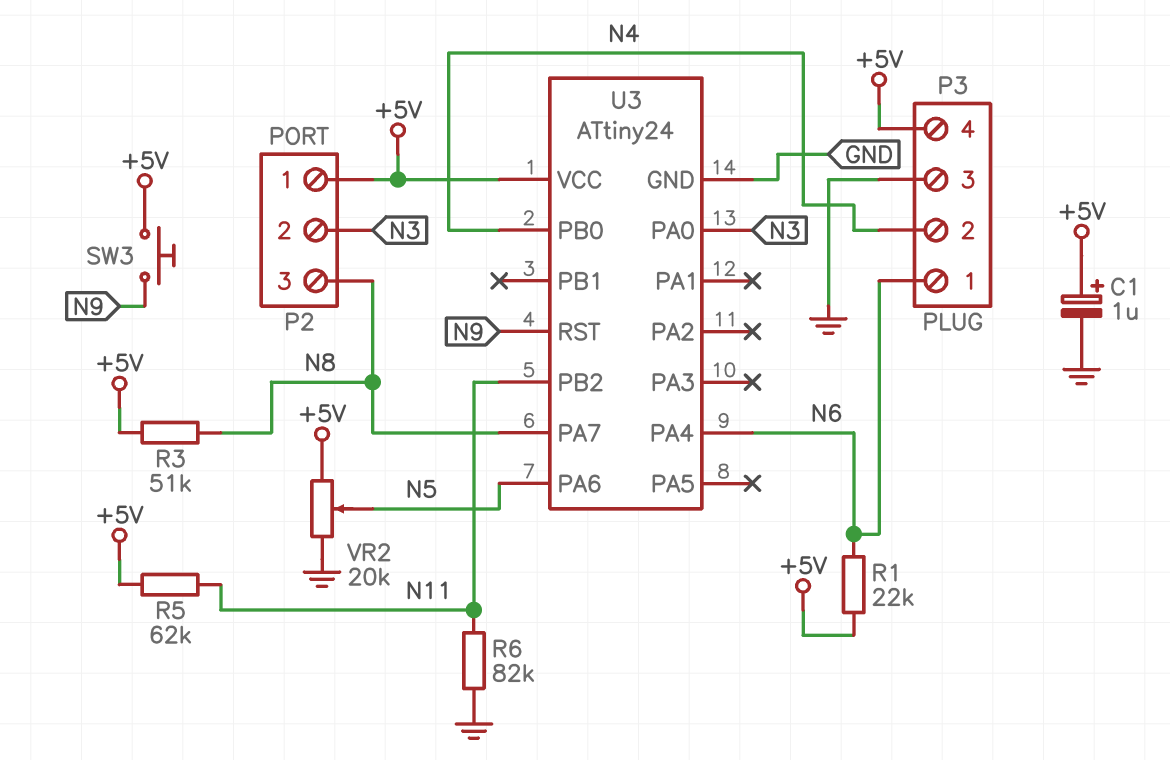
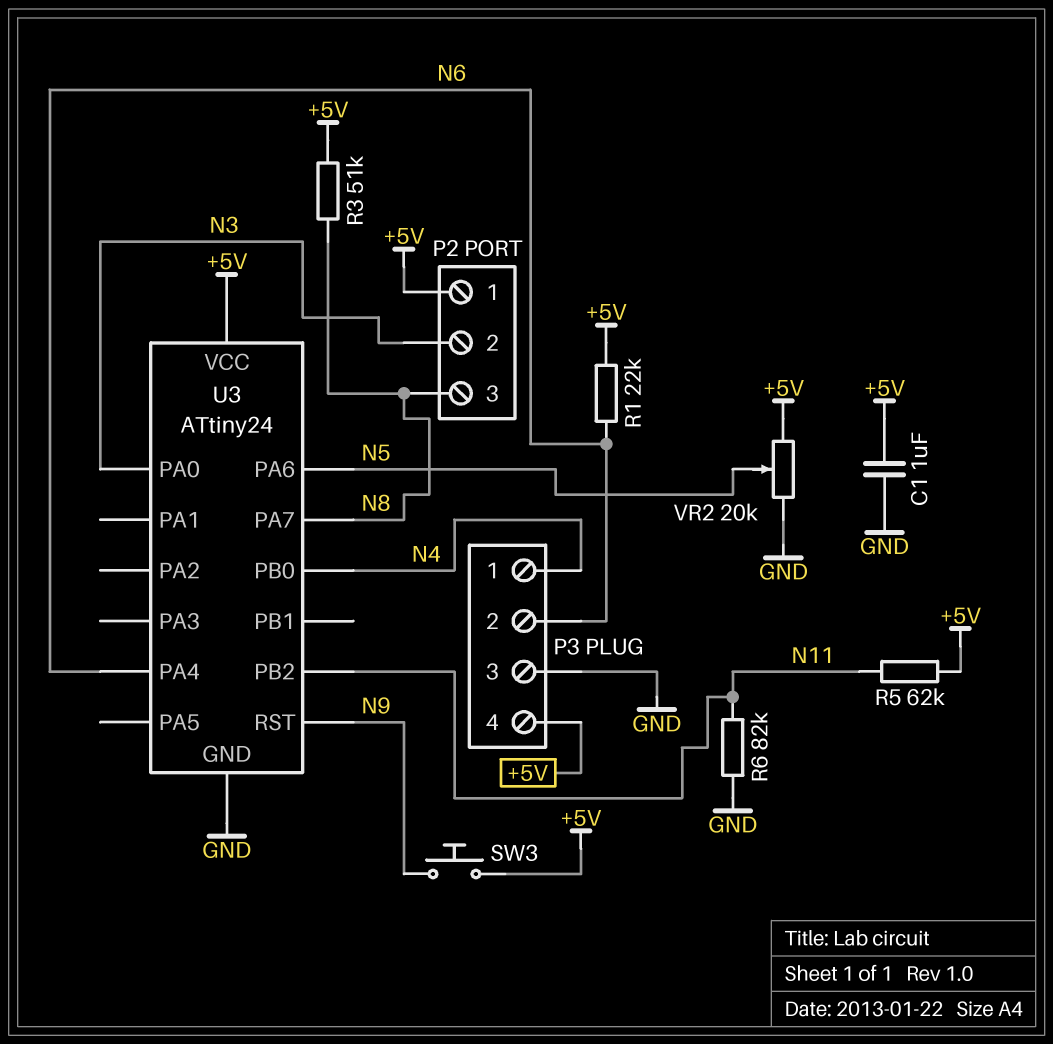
C1: 1uF (plus +5V, minus GND) -> 1uF (+5V, GND)
P3 pin 1: N6 -> N4
P3 pin 2: N4 -> N6

